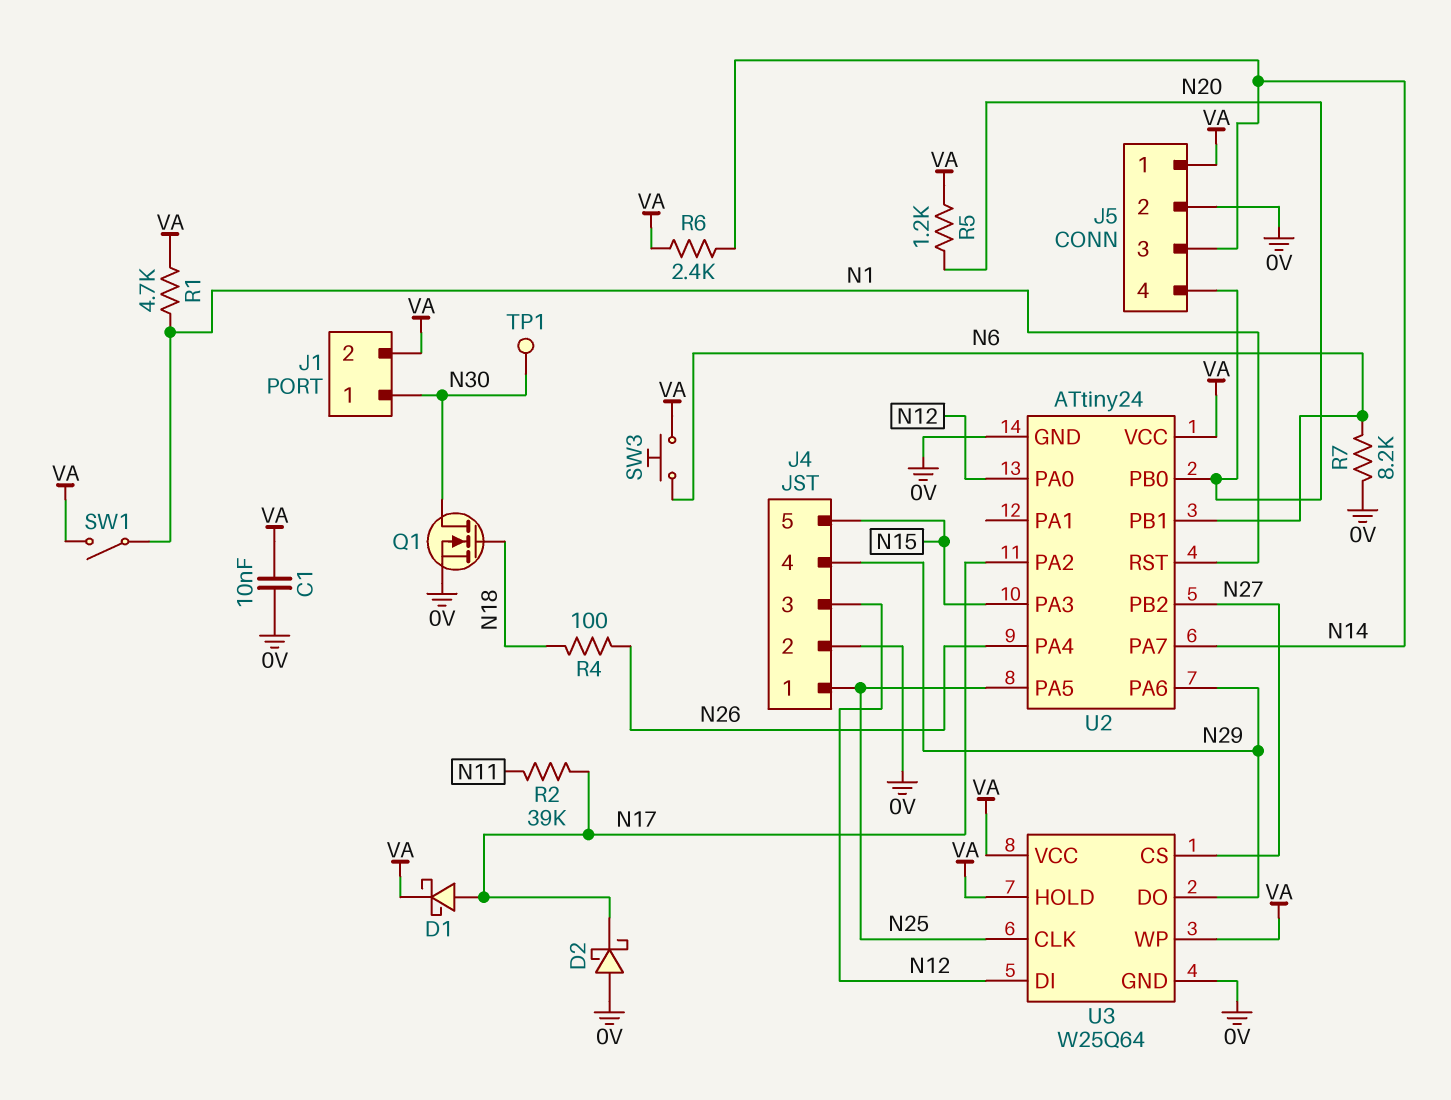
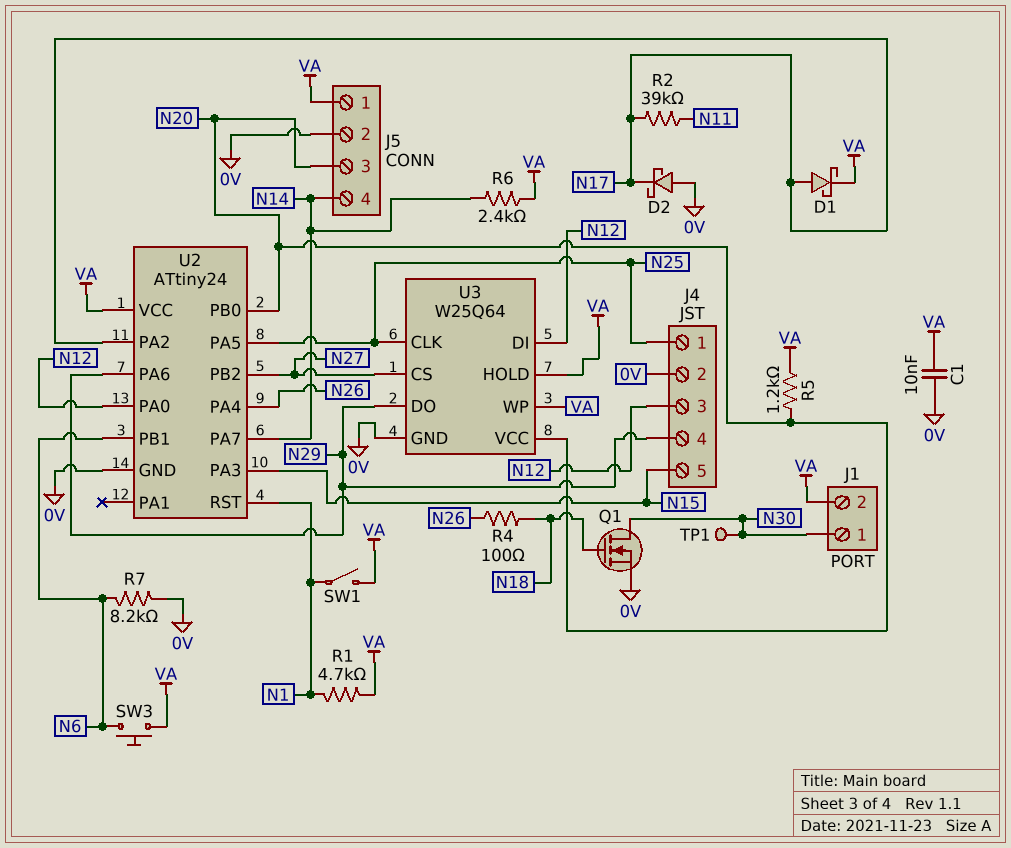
J5 pin 3: N14 -> N20
J5 pin 4: N20 -> N14
U3 pin VCC: VA -> N20

